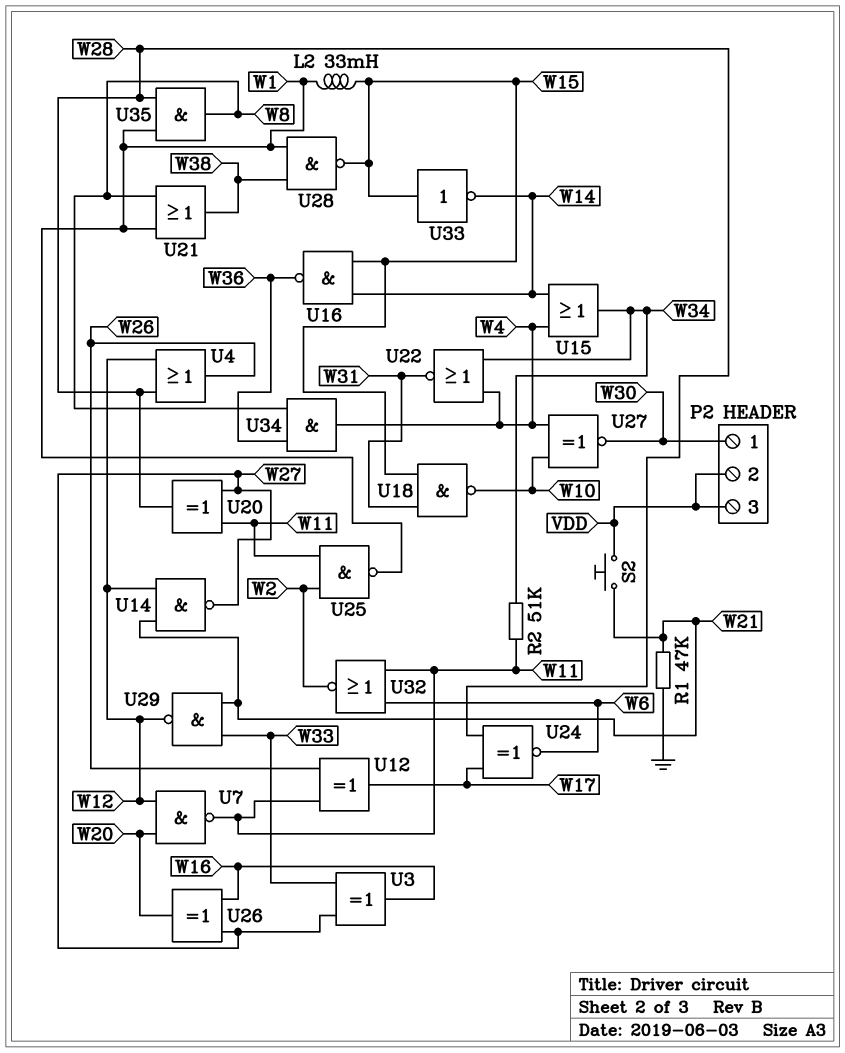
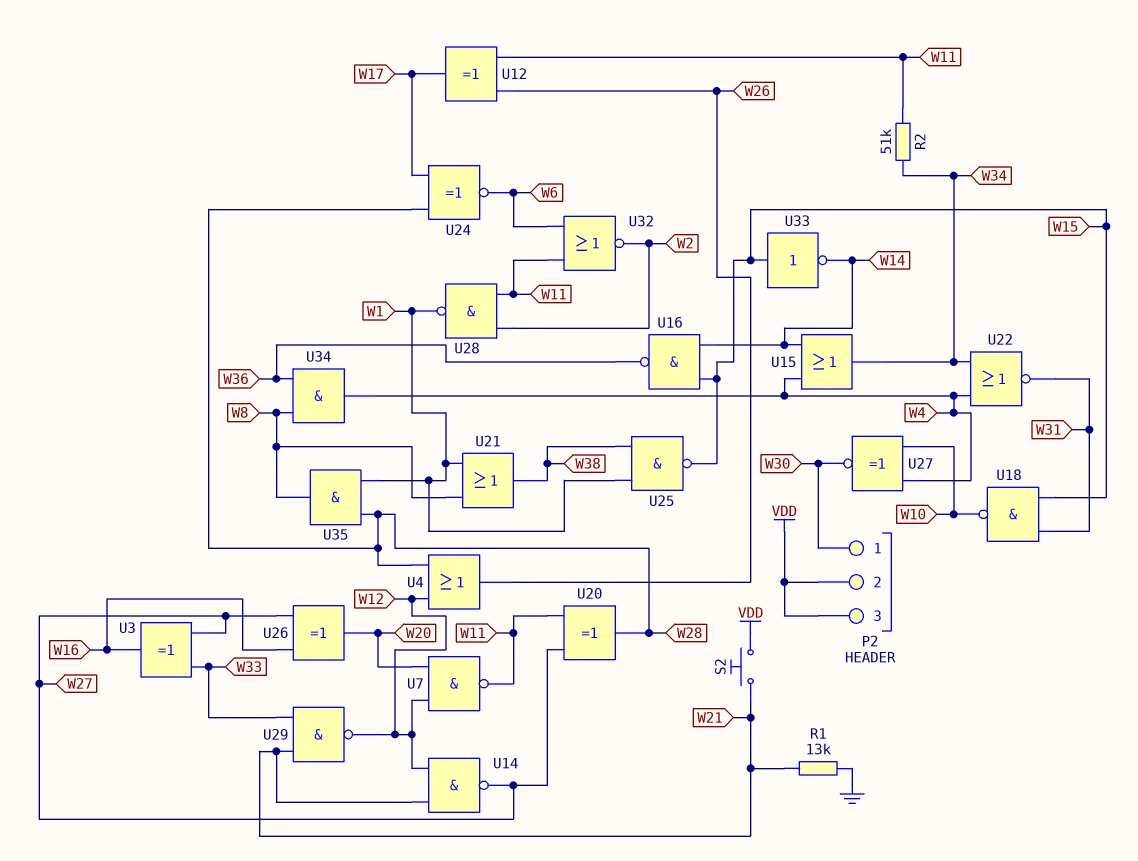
L2: 33mH (W1, W15) -> none
R1: 47k (GND, W21) -> 13k (GND, W21)
U25: NAND (in W2, in W11, out W1) -> NAND (in W1, in W38, out W15)
U28: NAND (in W1, in W38, out W15) -> NAND (in W2, in W11, out W1)

